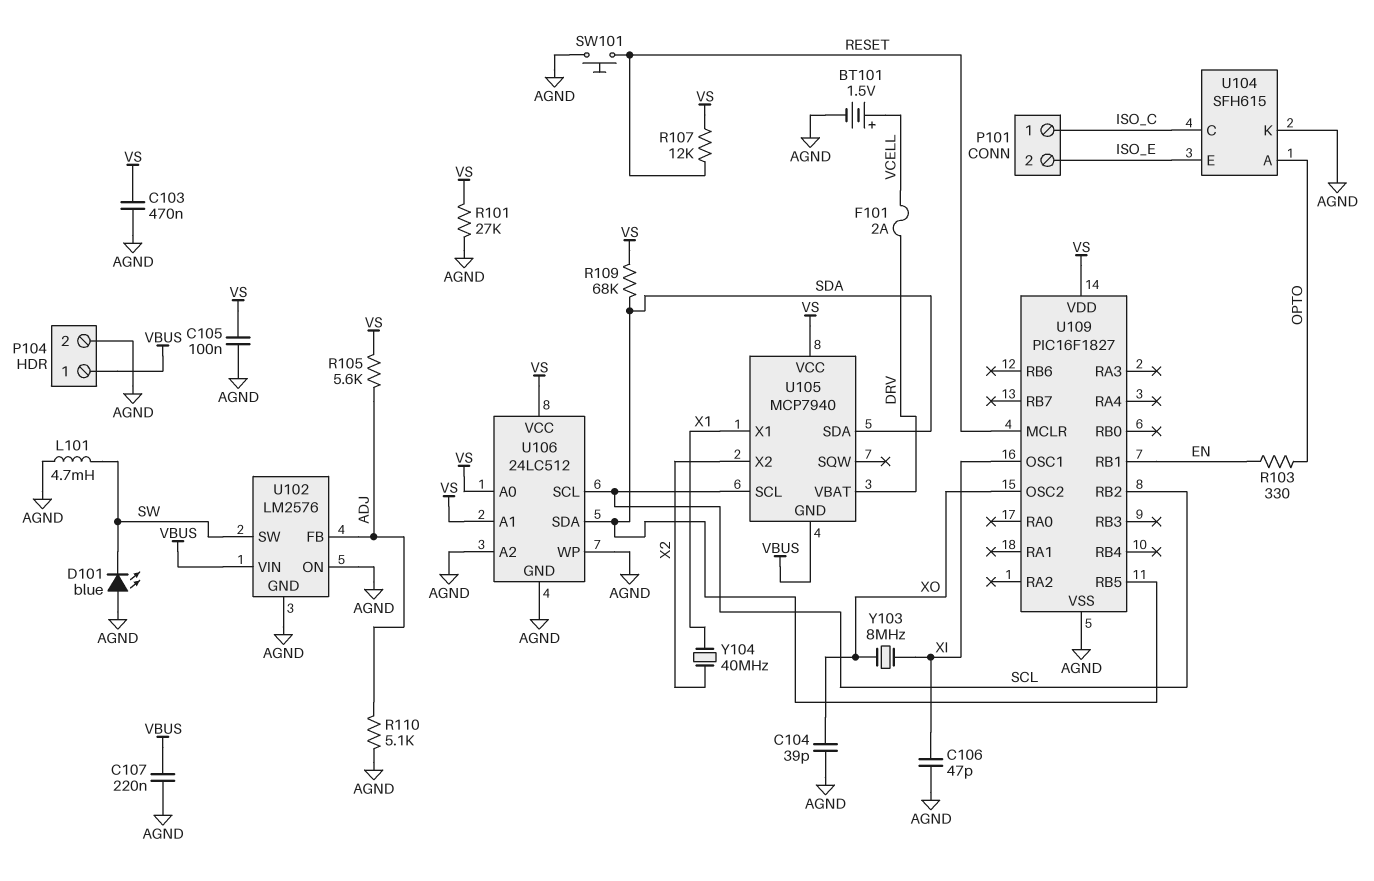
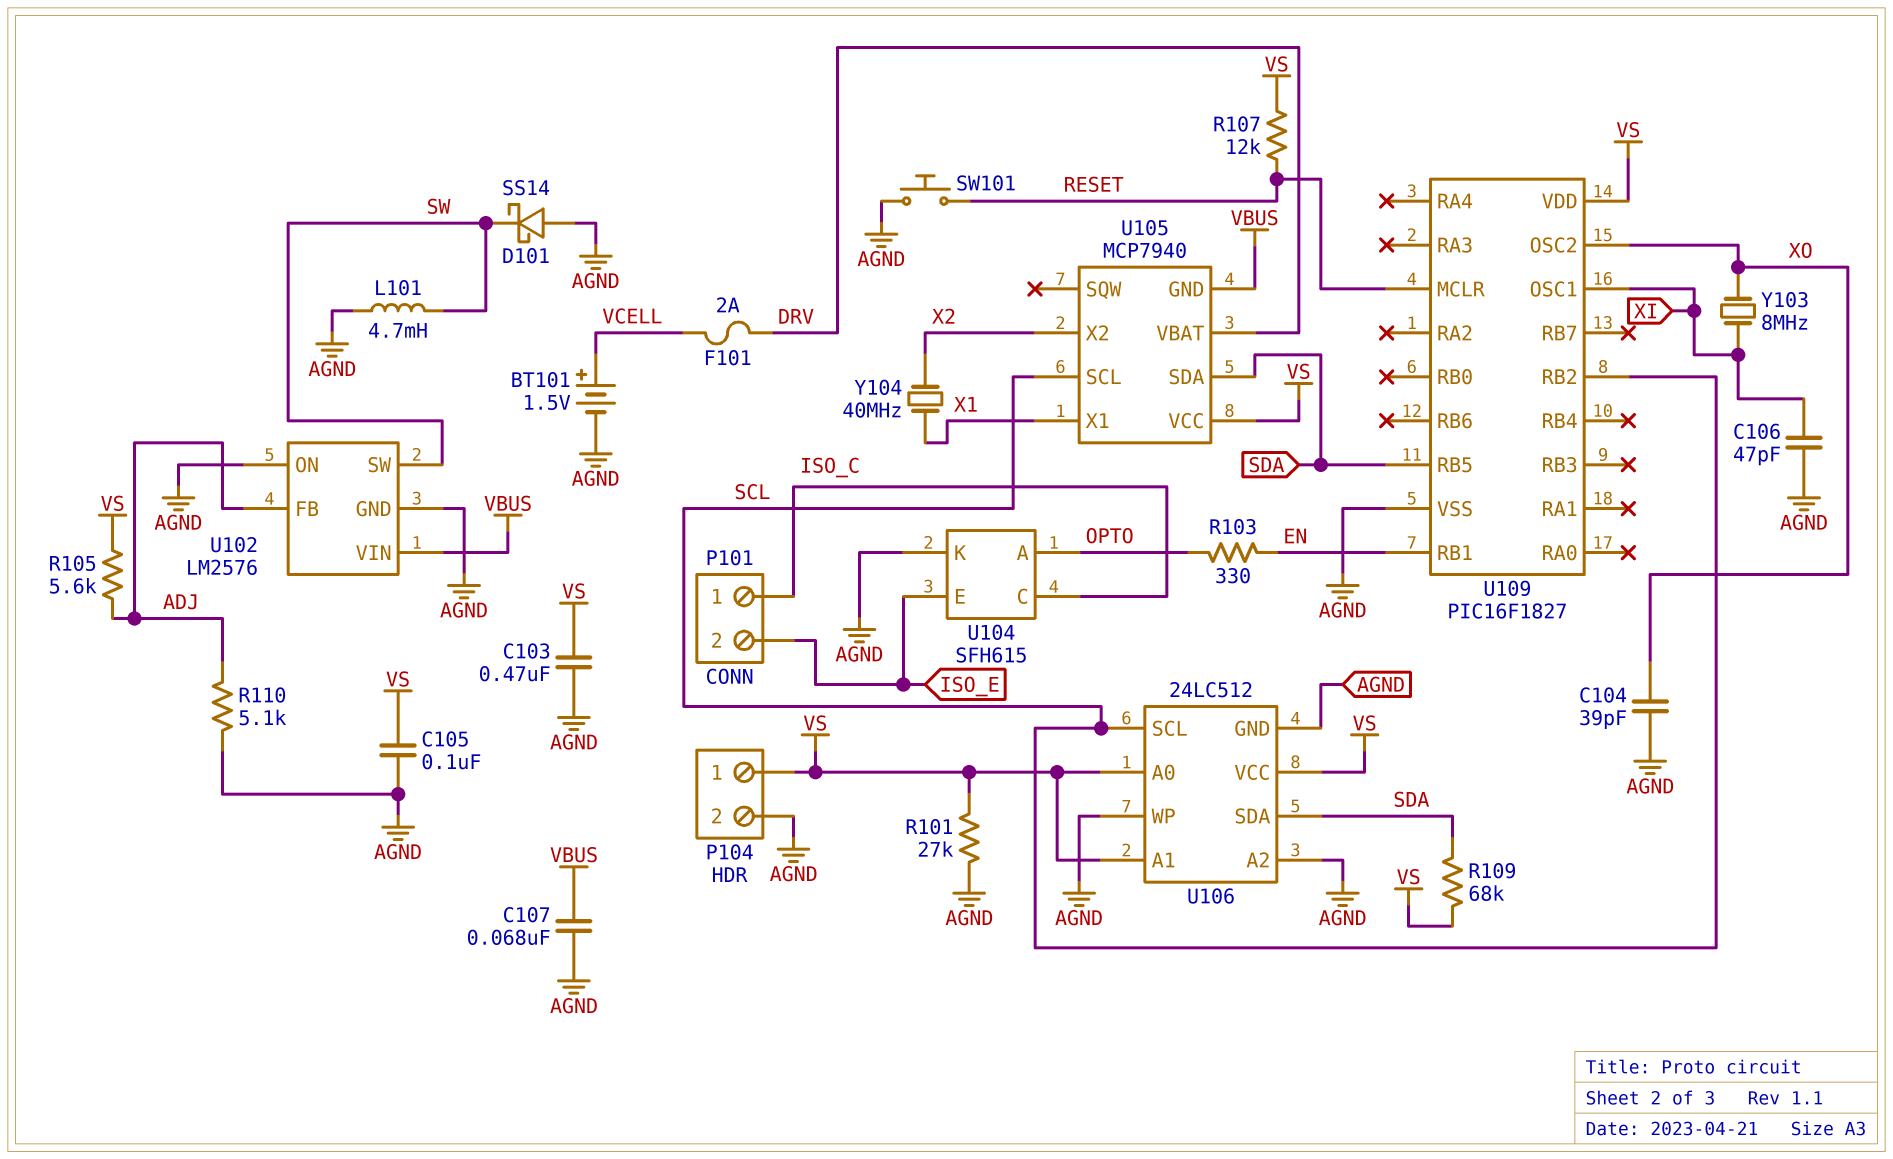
C107: 220nF (AGND, VBUS) -> 68nF (AGND, VBUS)
D101: LED blue (A AGND, K SW) -> schottky SS14 (A AGND, K SW)
P104 pin 1: VBUS -> VS

